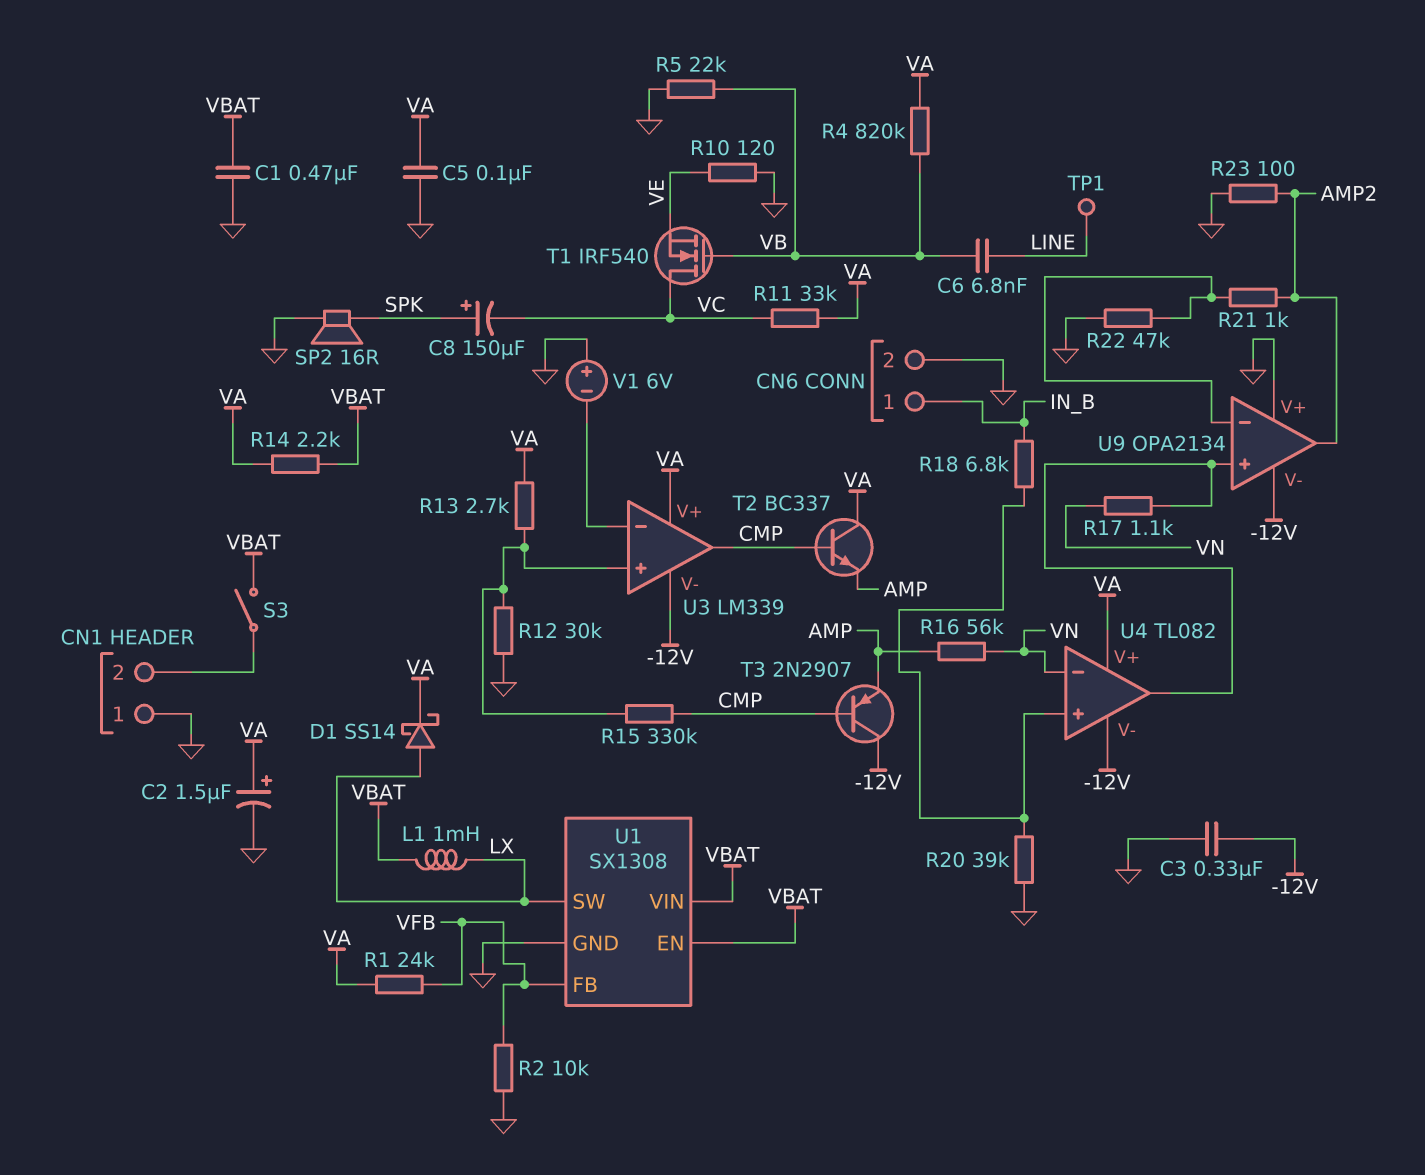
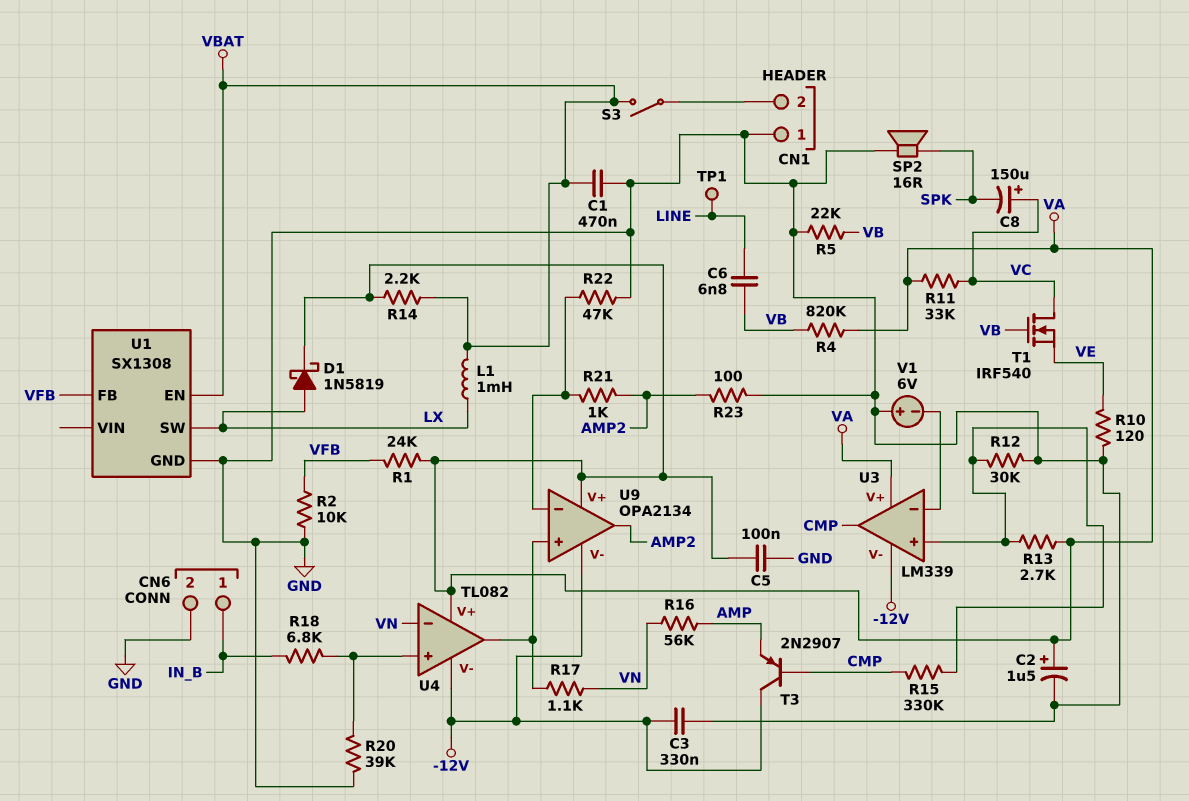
C8: 150uF (plus SPK, minus VC) -> 150uF (plus VC, minus SPK)
D1: schottky SS14 (A LX, K VA) -> schottky 1N5819 (A LX, K VA)
T2: NPN BC337 (B CMP, C VA, E AMP) -> none
U1 pin VIN: VBAT -> none
U9 pin V+: GND -> VA

